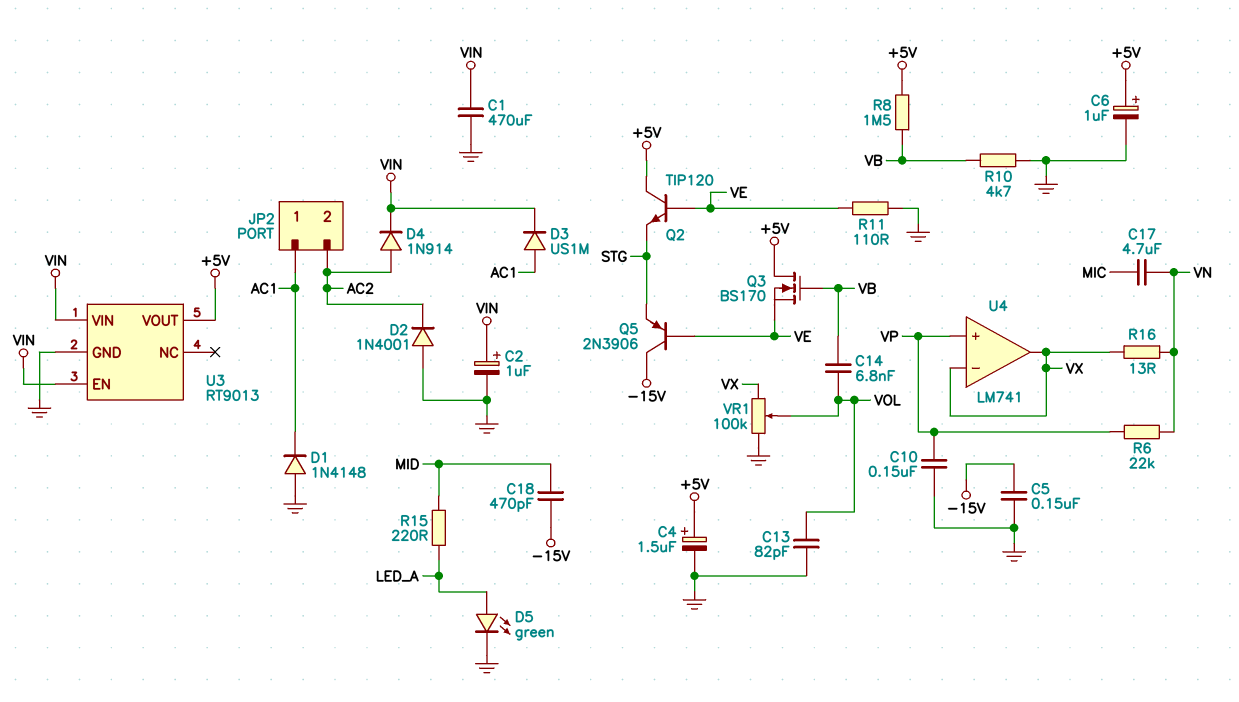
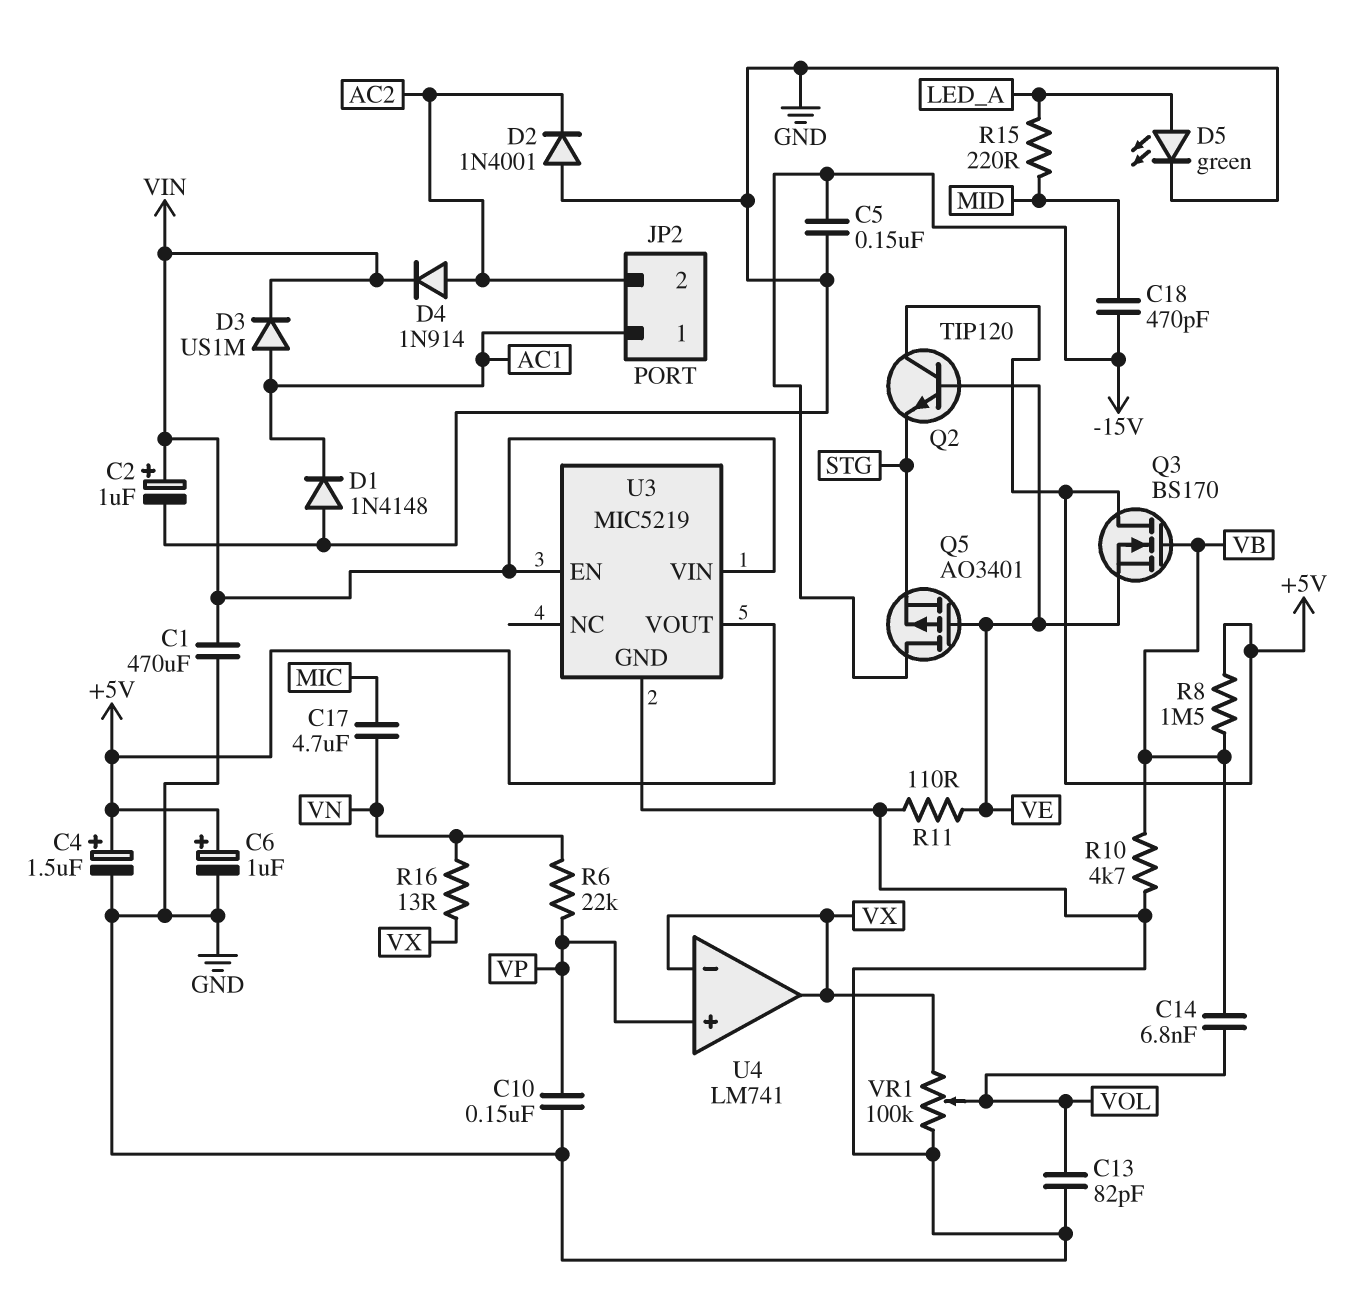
Q5: PNP 2N3906 (B VE, C -15V, E STG) -> PMOS AO3401 (G VE, D -15V, S STG)
U3: RT9013 -> MIC5219

